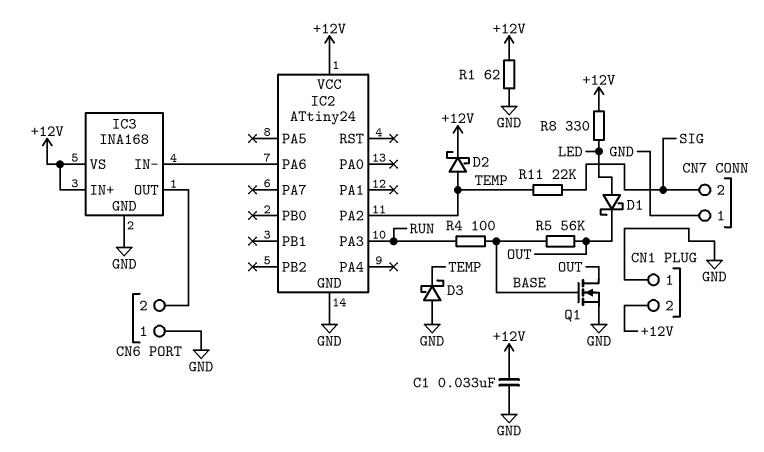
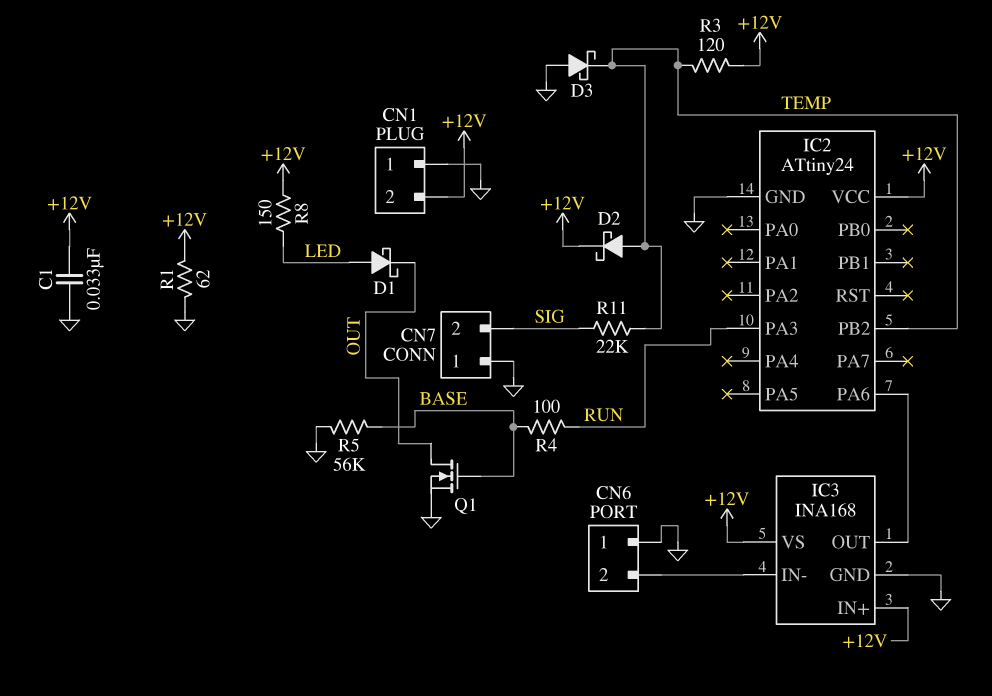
IC2 pin PA2: TEMP -> none
IC2 pin PB2: none -> TEMP
IC3 pin IN-: IC2/PA6 -> CN6/2
IC3 pin OUT: CN6/2 -> IC2/PA6
R3: none -> 120 (+12V, TEMP)
R5: 56k (BASE, OUT) -> 56k (BASE, GND)
R8: 330 (+12V, LED) -> 150 (+12V, LED)

